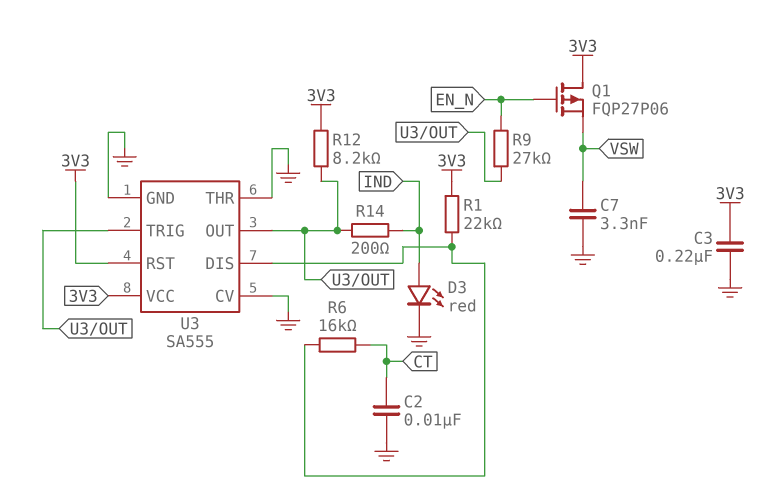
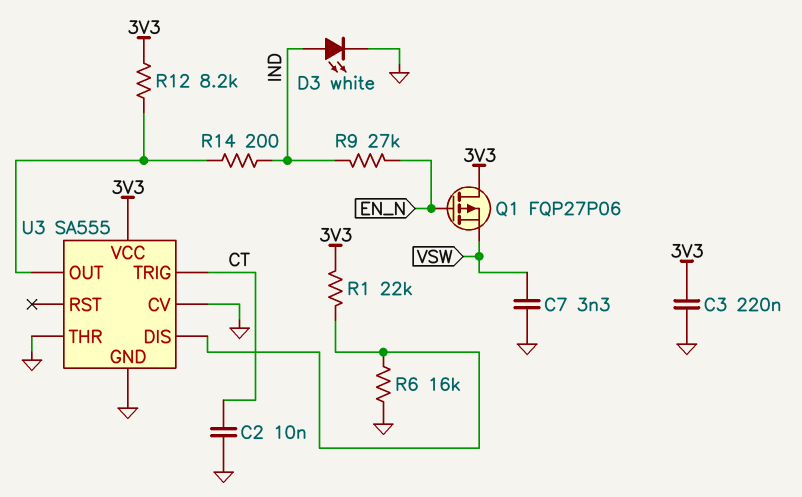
D3: LED red (A IND, K GND) -> LED white (A IND, K GND)
R6: 16k (CT, U3/DIS) -> 16k (GND, U3/DIS)
R9: 27k (EN_N, U3/OUT) -> 27k (EN_N, IND)
U3 pin RST: 3V3 -> none
U3 pin TRIG: U3/OUT -> CT

